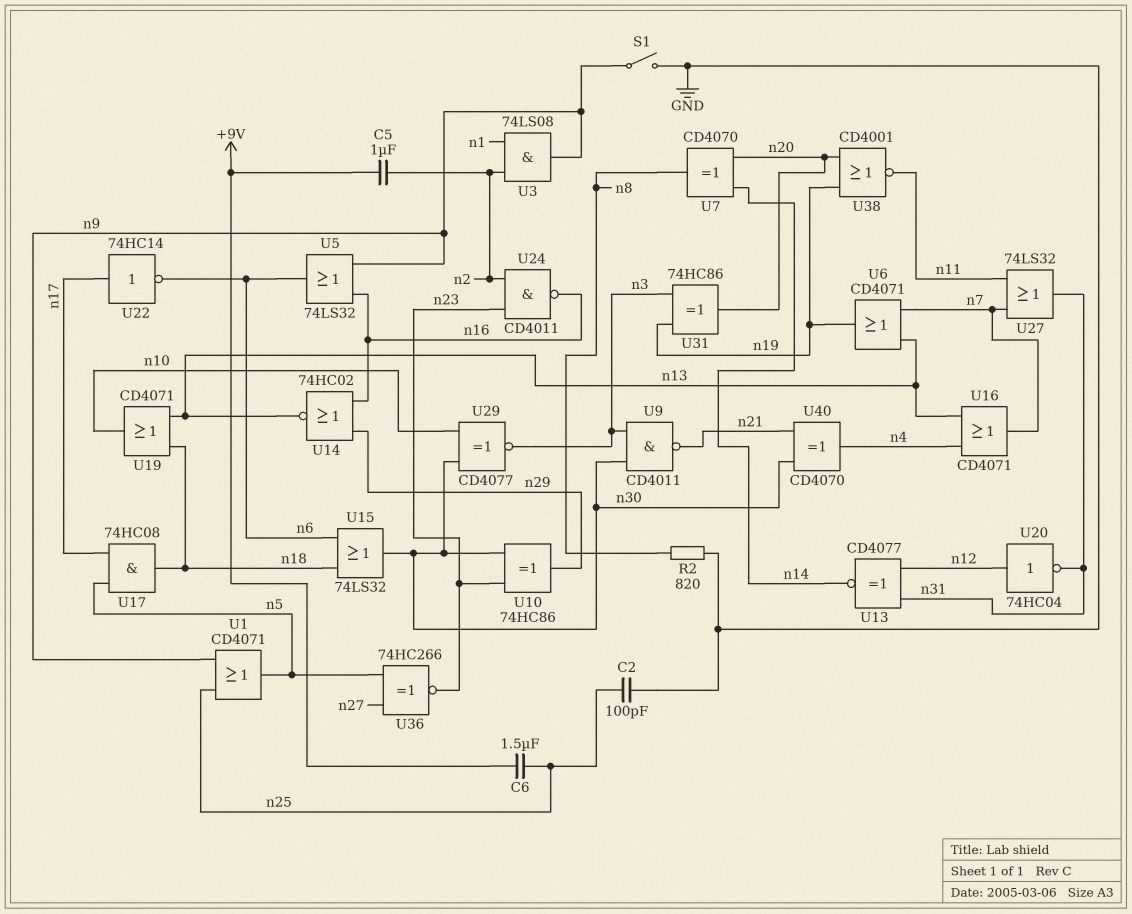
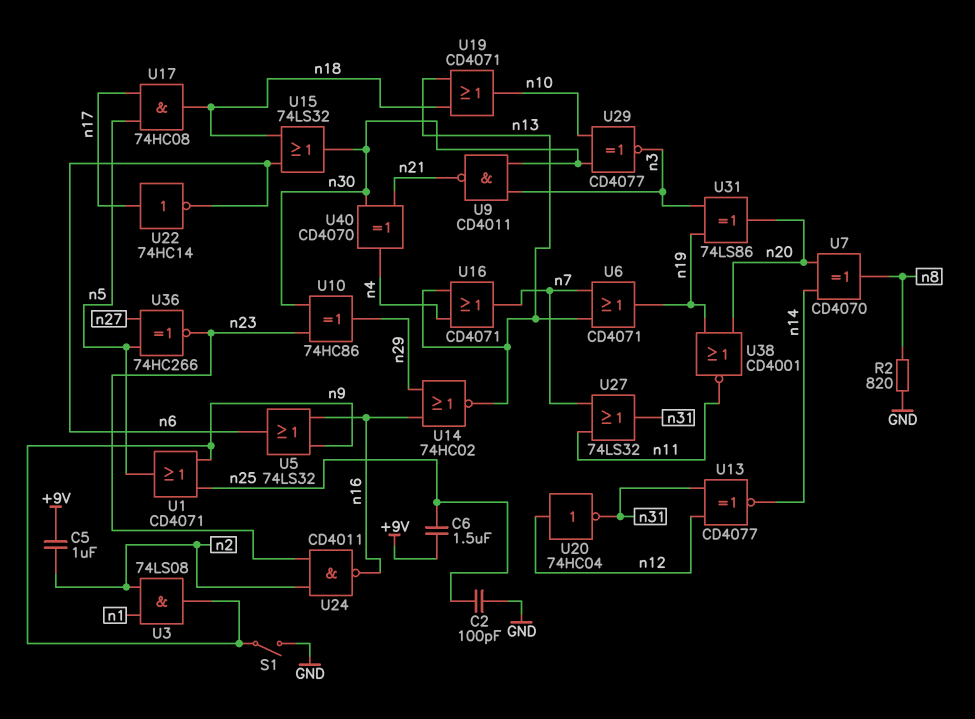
U31: XOR 74HC86 (in n3, in n19, out n20) -> XOR 74LS86 (in n3, in n19, out n20)

